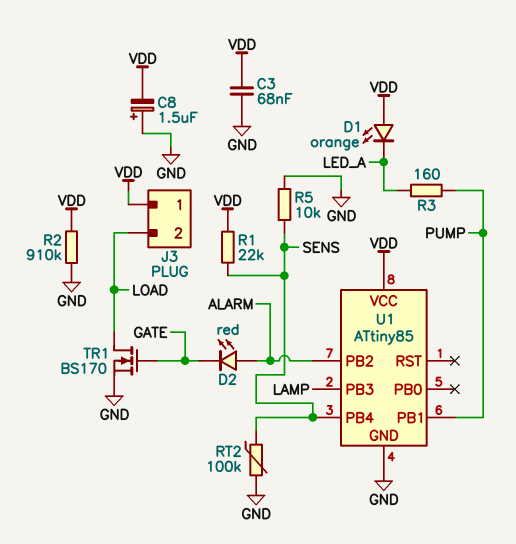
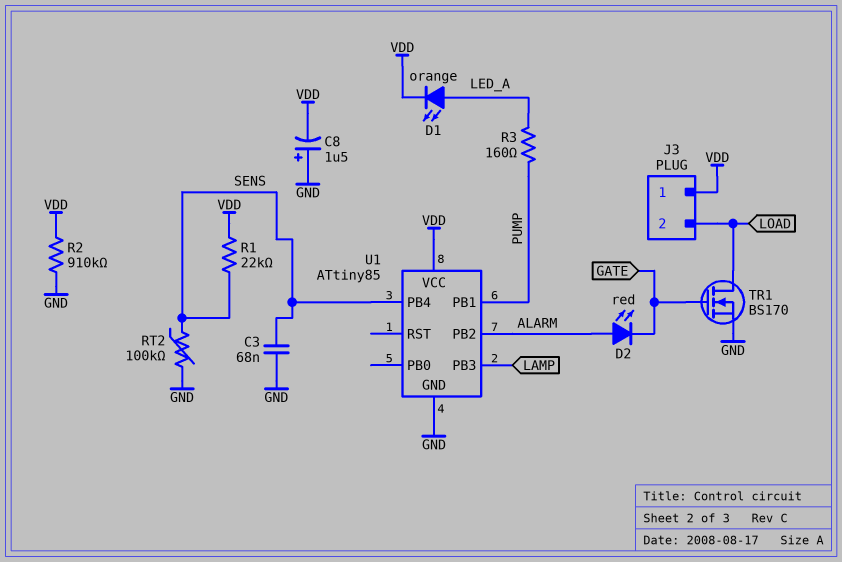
C3: 68nF (GND, VDD) -> 68nF (GND, SENS)
D1: LED orange (A VDD, K LED_A) -> LED orange (A LED_A, K VDD)
R5: 10k (GND, SENS) -> none

